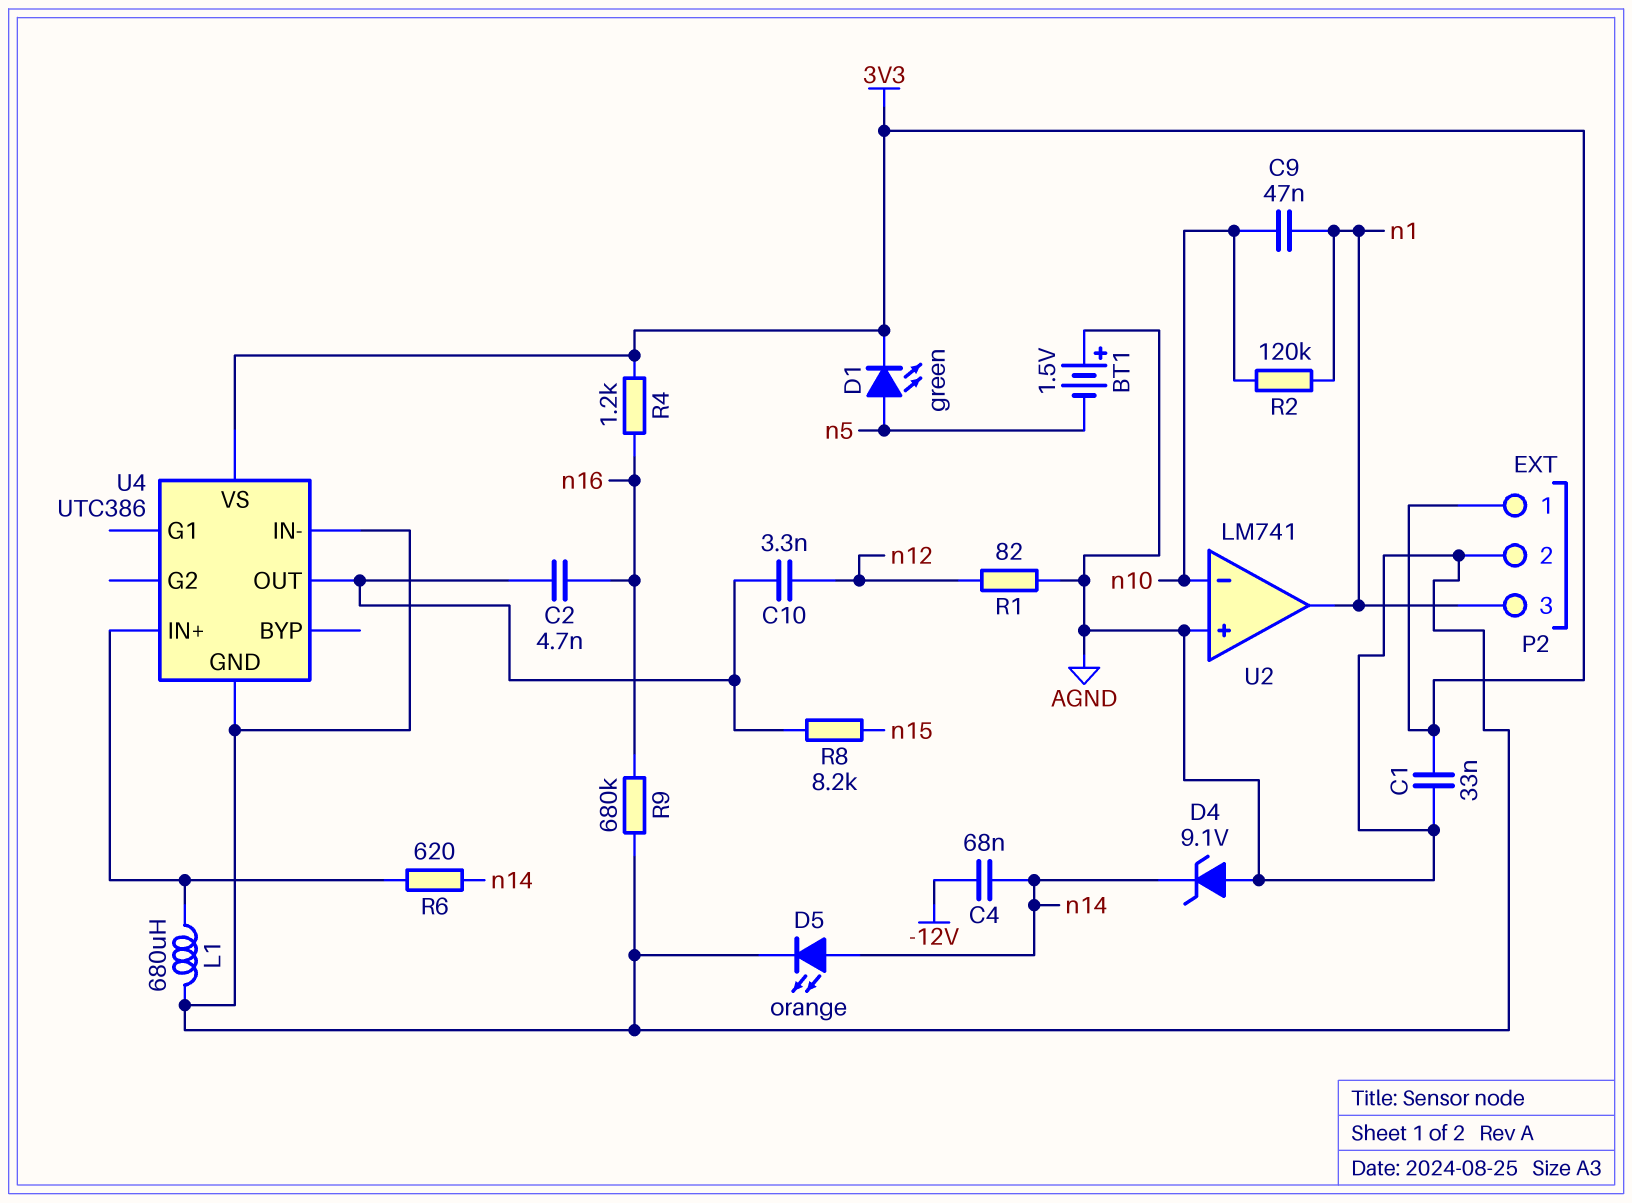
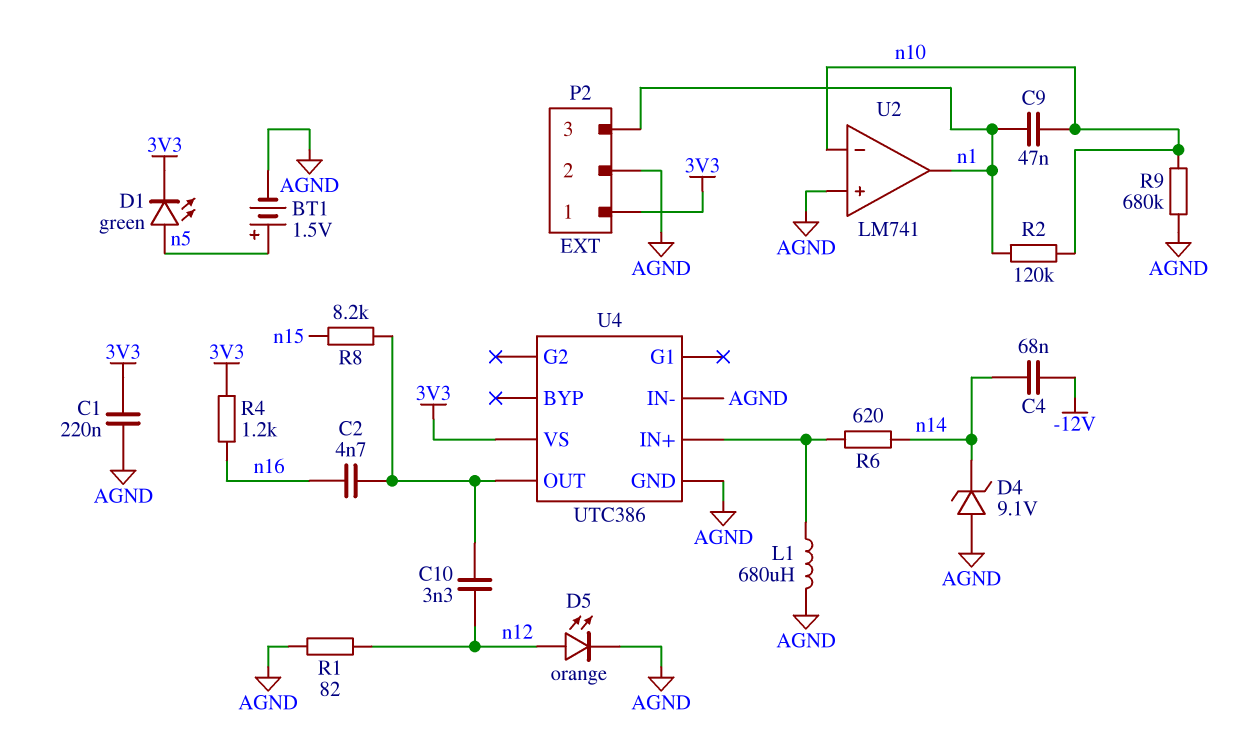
BT1: 1.5V (plus AGND, minus n5) -> 1.5V (plus n5, minus AGND)
C1: 33nF (3V3, AGND) -> 220nF (3V3, AGND)
D5: LED orange (A n14, K AGND) -> LED orange (A n12, K AGND)
R9: 680k (AGND, n16) -> 680k (AGND, n10)

